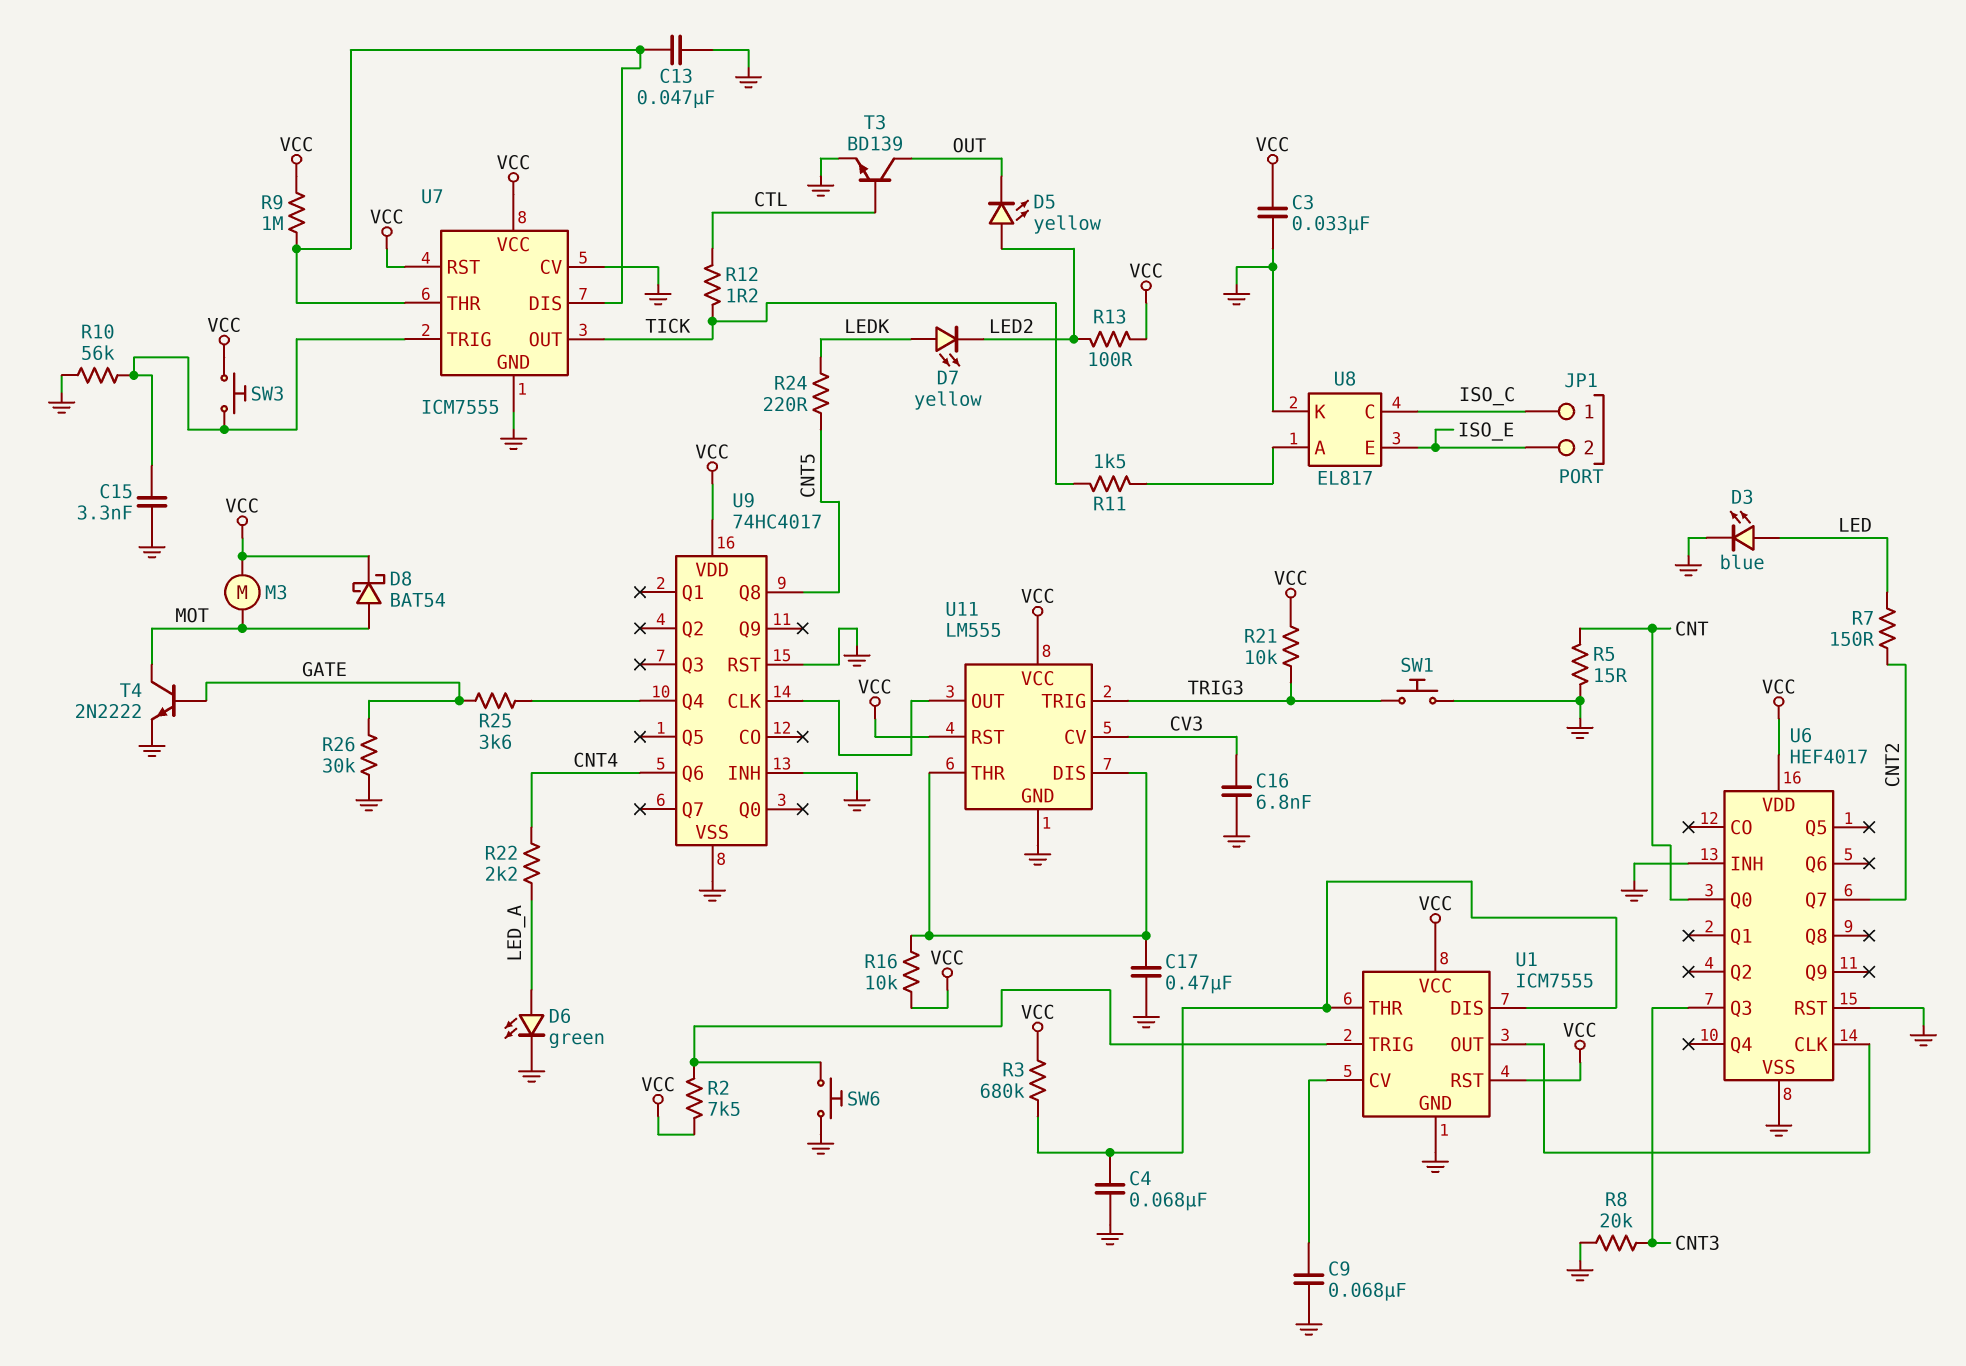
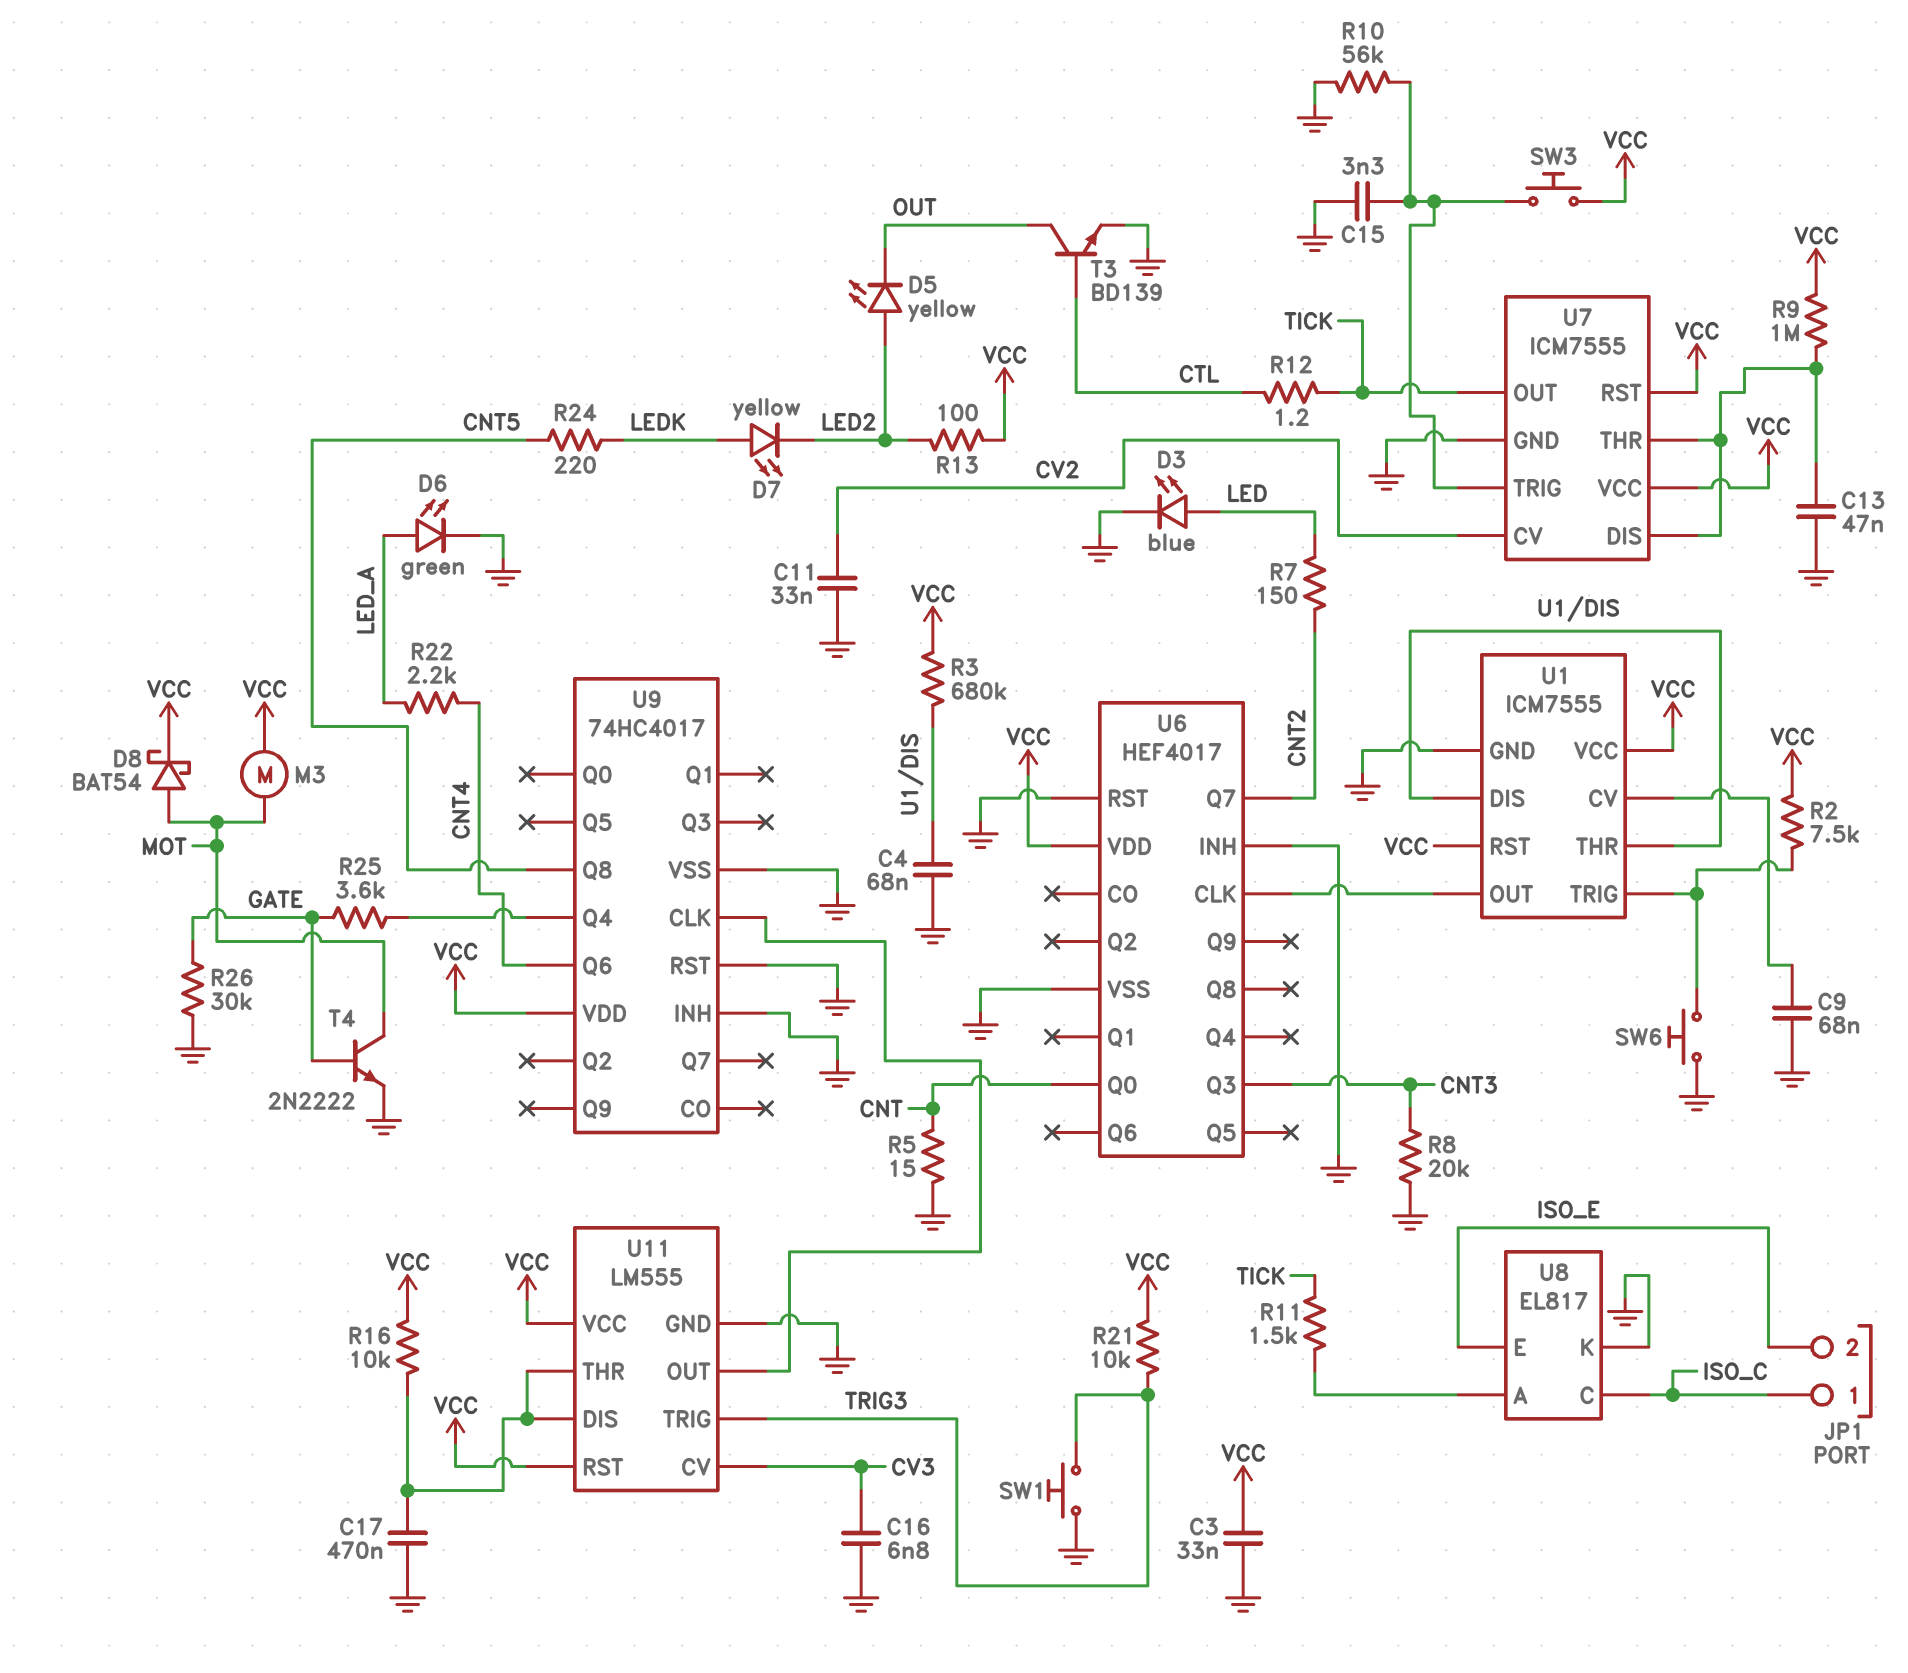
C11: none -> 33nF (CV2, GND)
U7 pin CV: GND -> CV2

